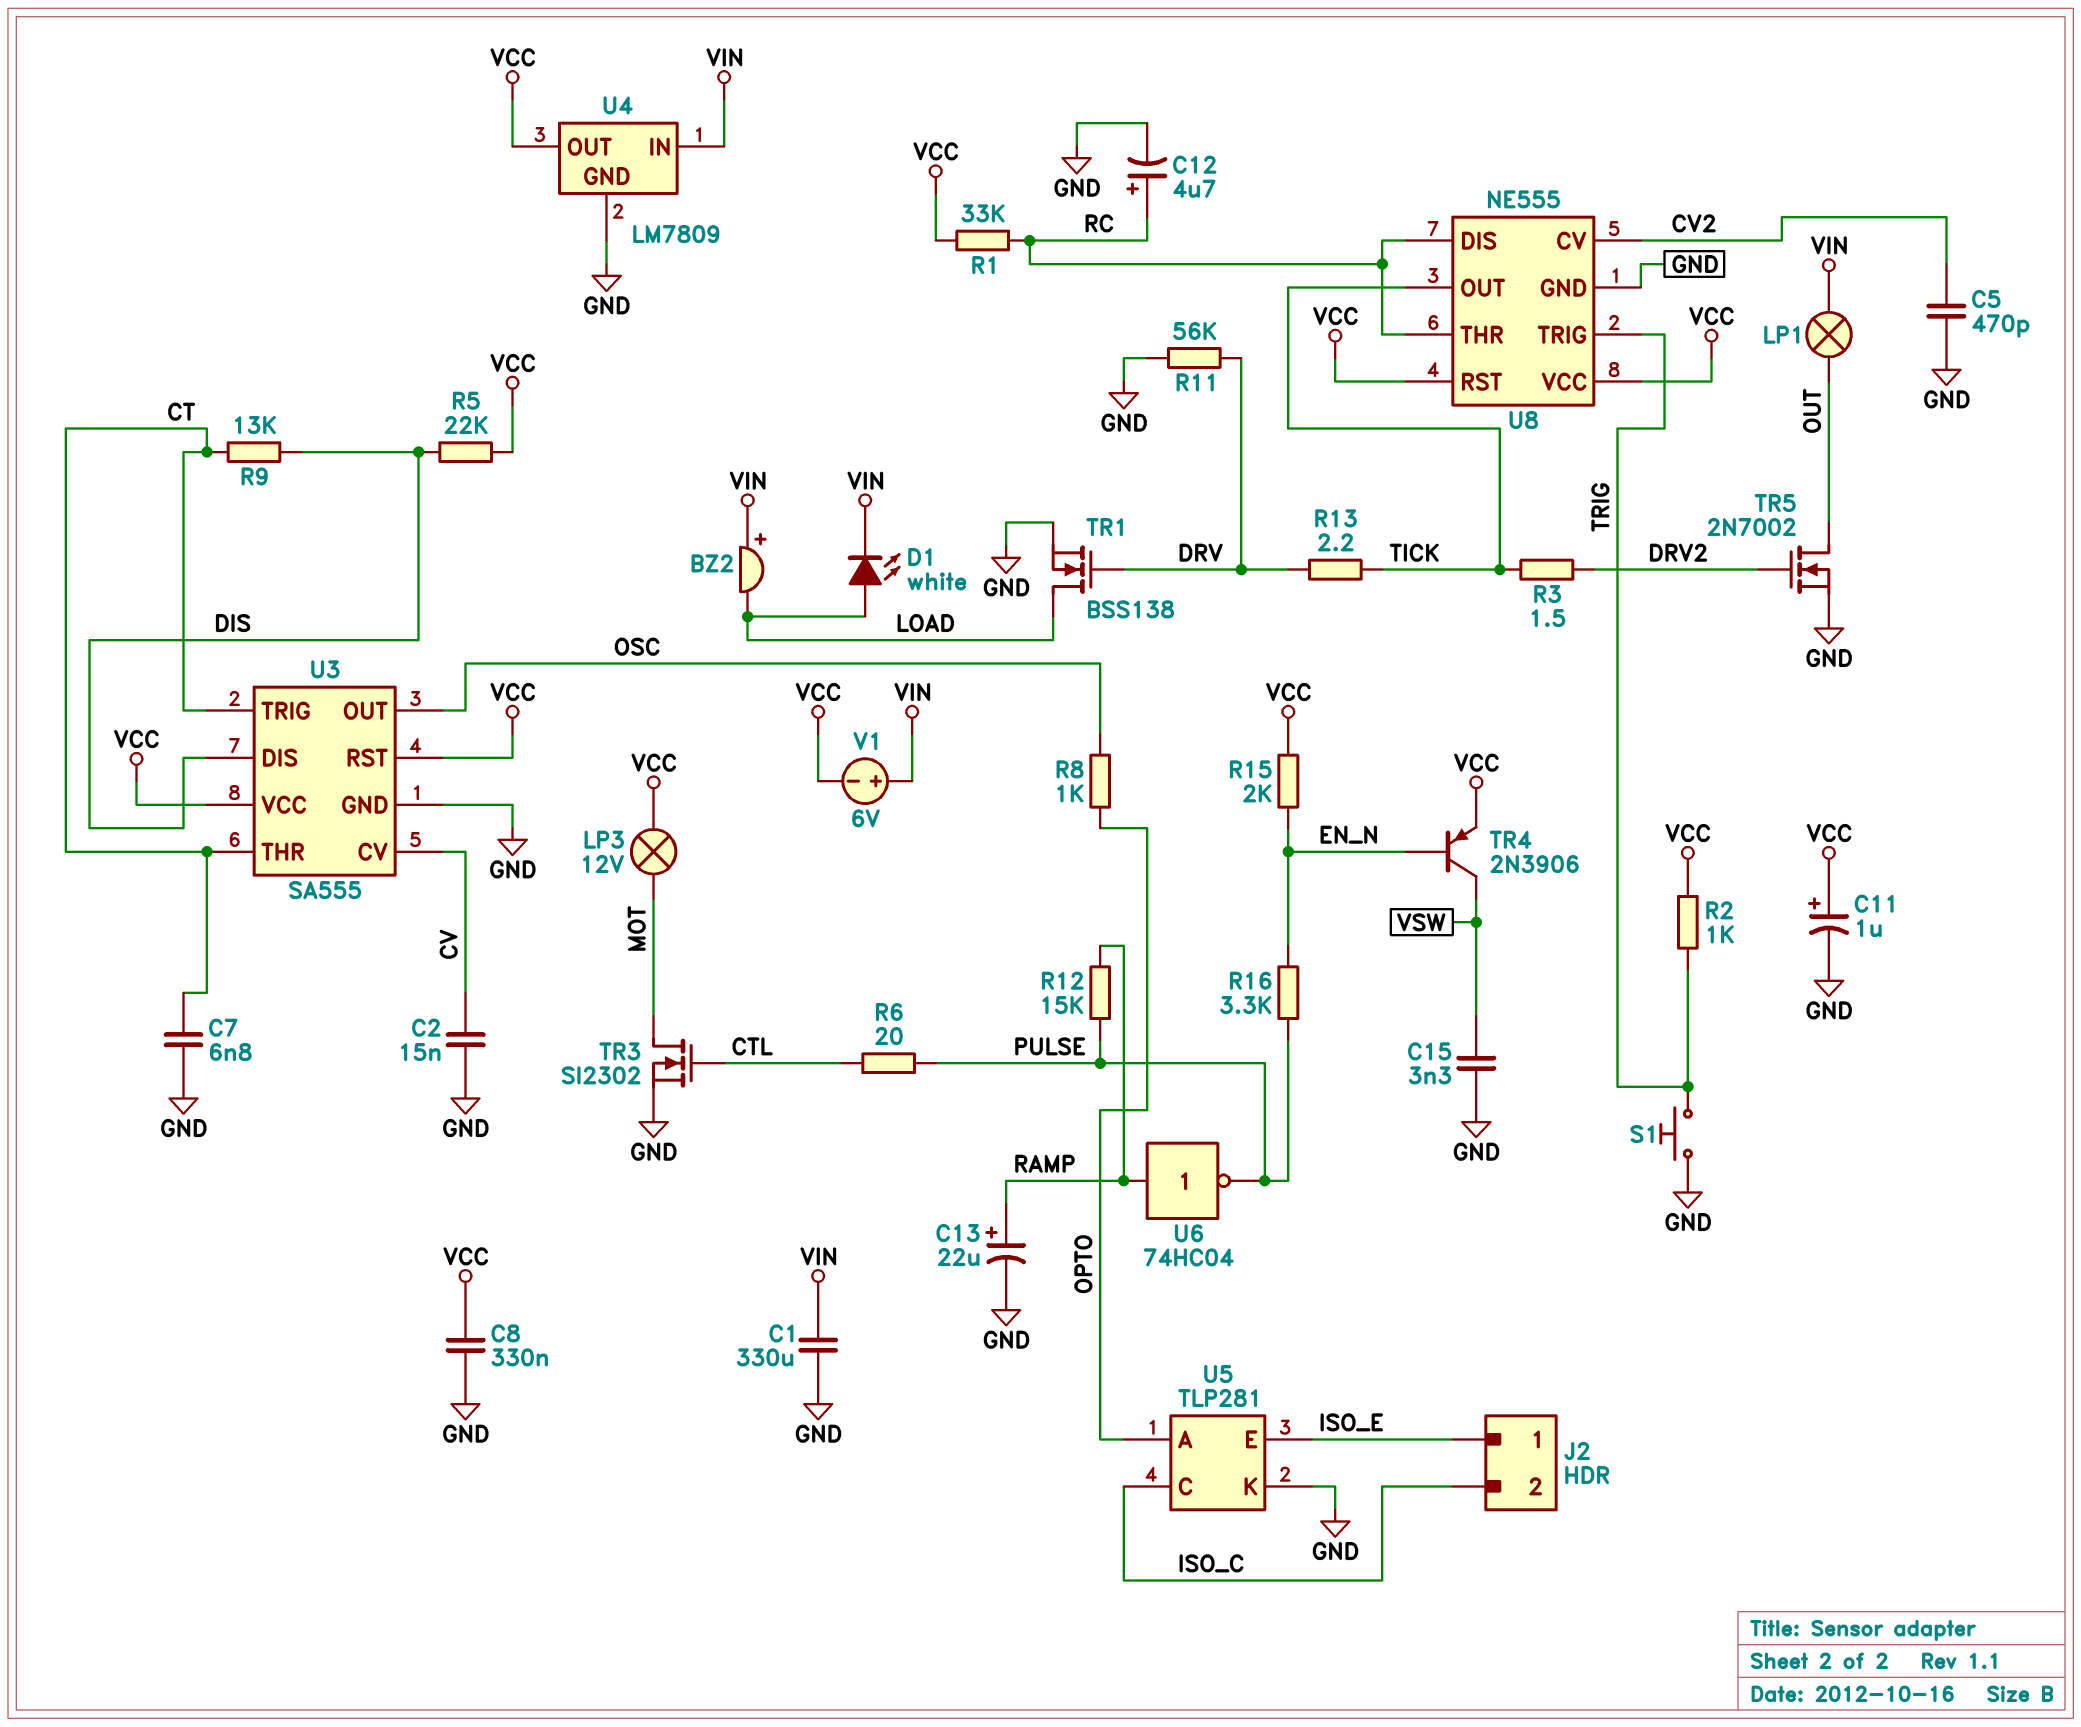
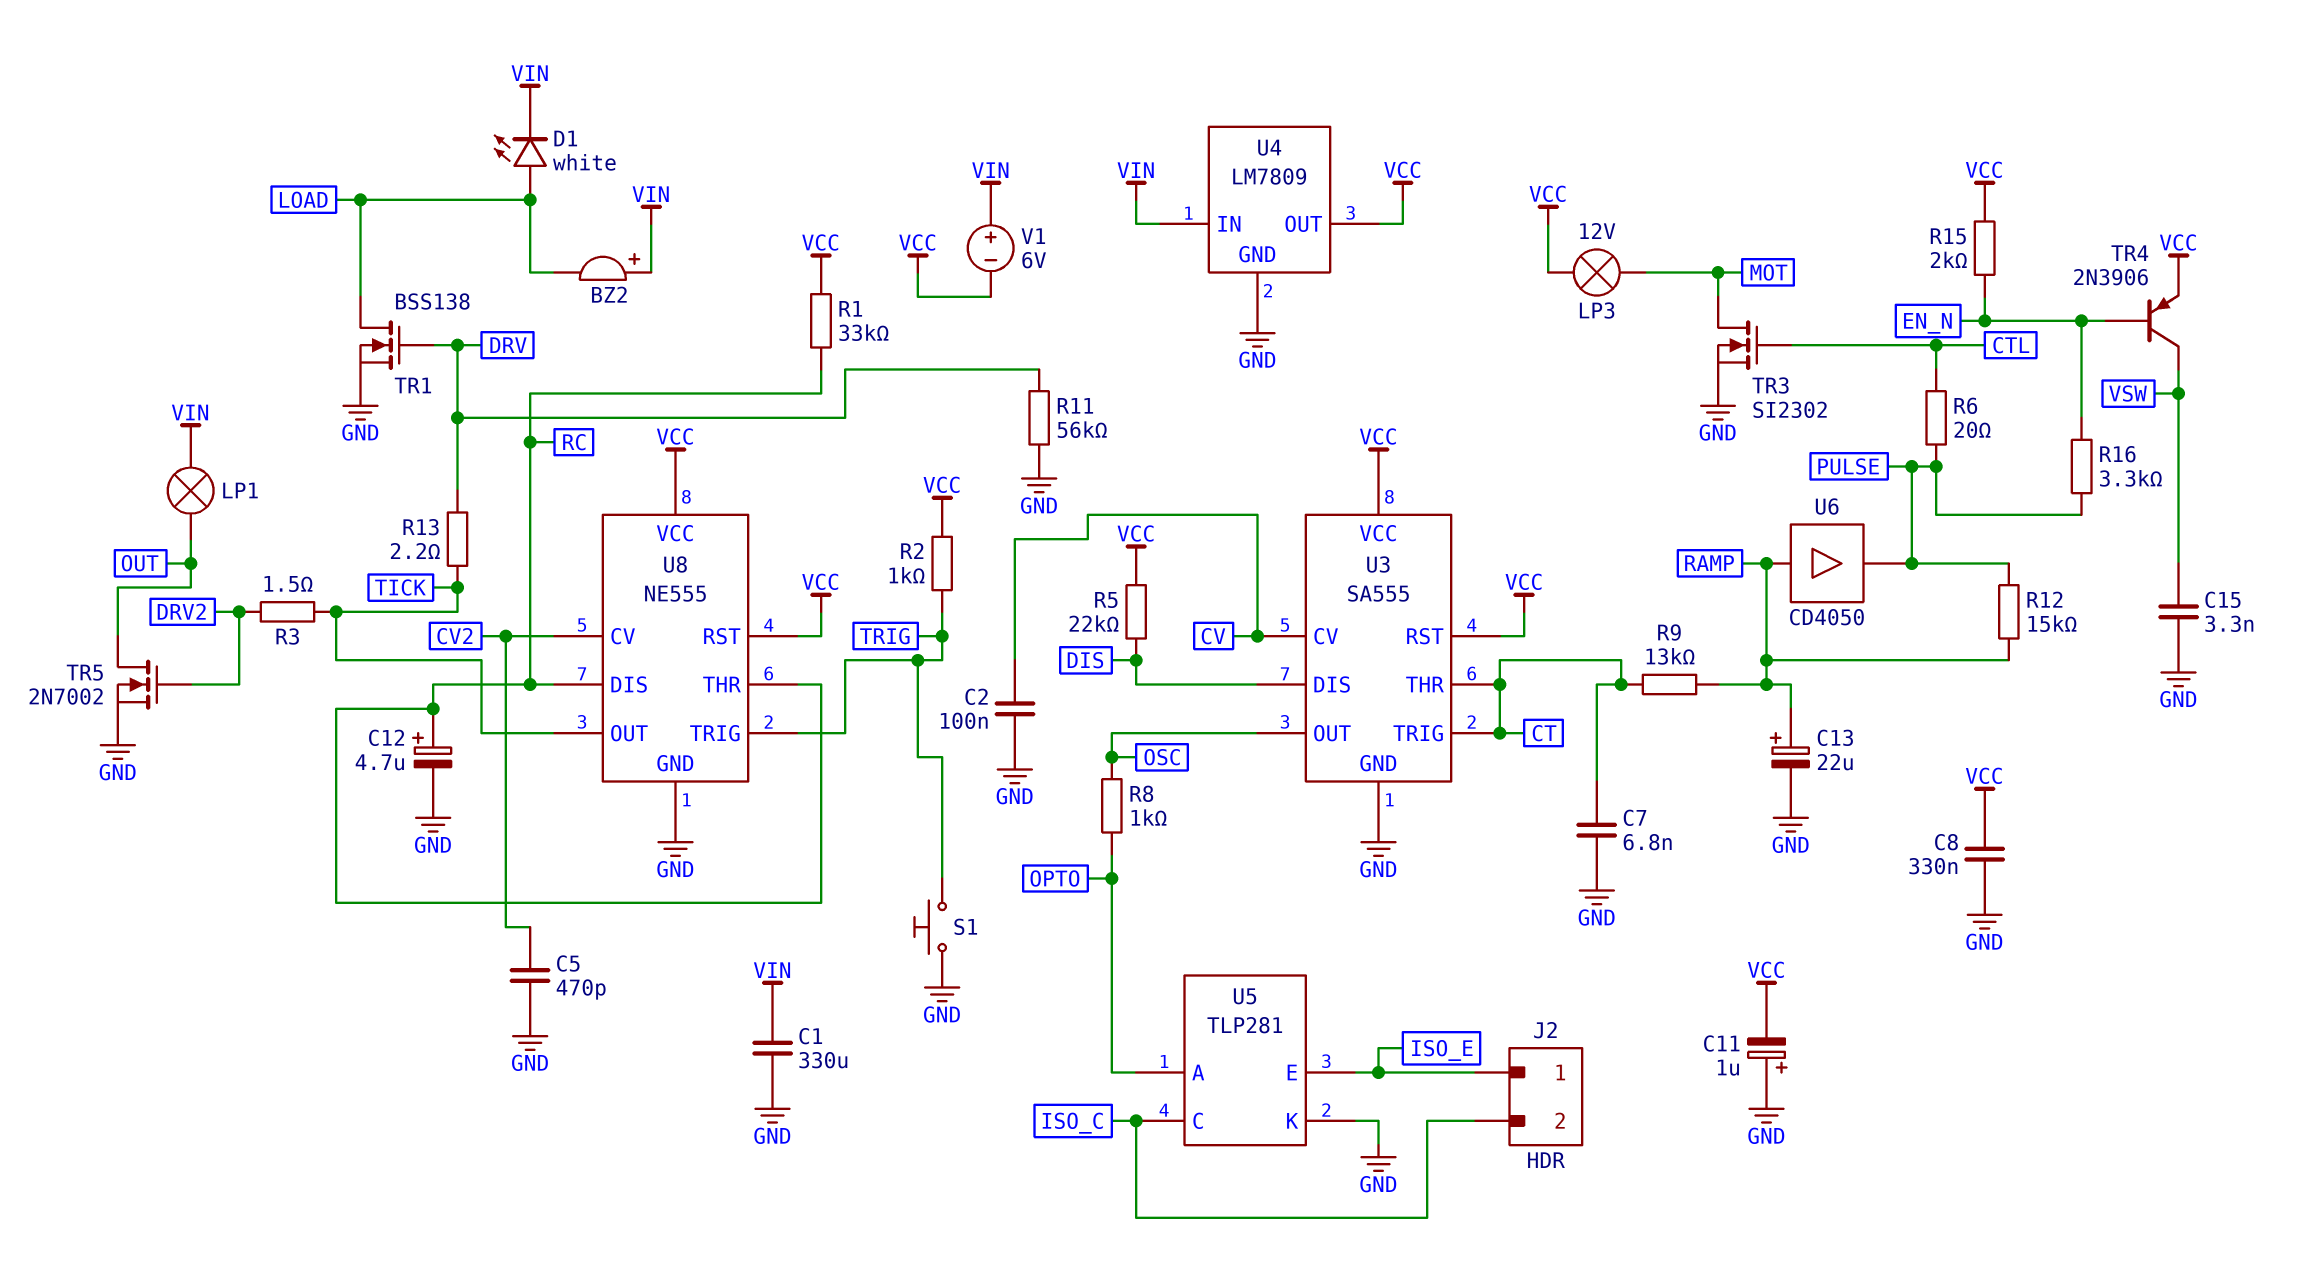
C2: 15nF (CV, GND) -> 100nF (CV, GND)
C11: 1uF (plus VCC, minus GND) -> 1uF (plus GND, minus VCC)
R9: 13k (CT, DIS) -> 13k (CT, RAMP)
U6: NOT 74HC04 (in RAMP, out PULSE) -> buffer CD4050 (in RAMP, out PULSE)

